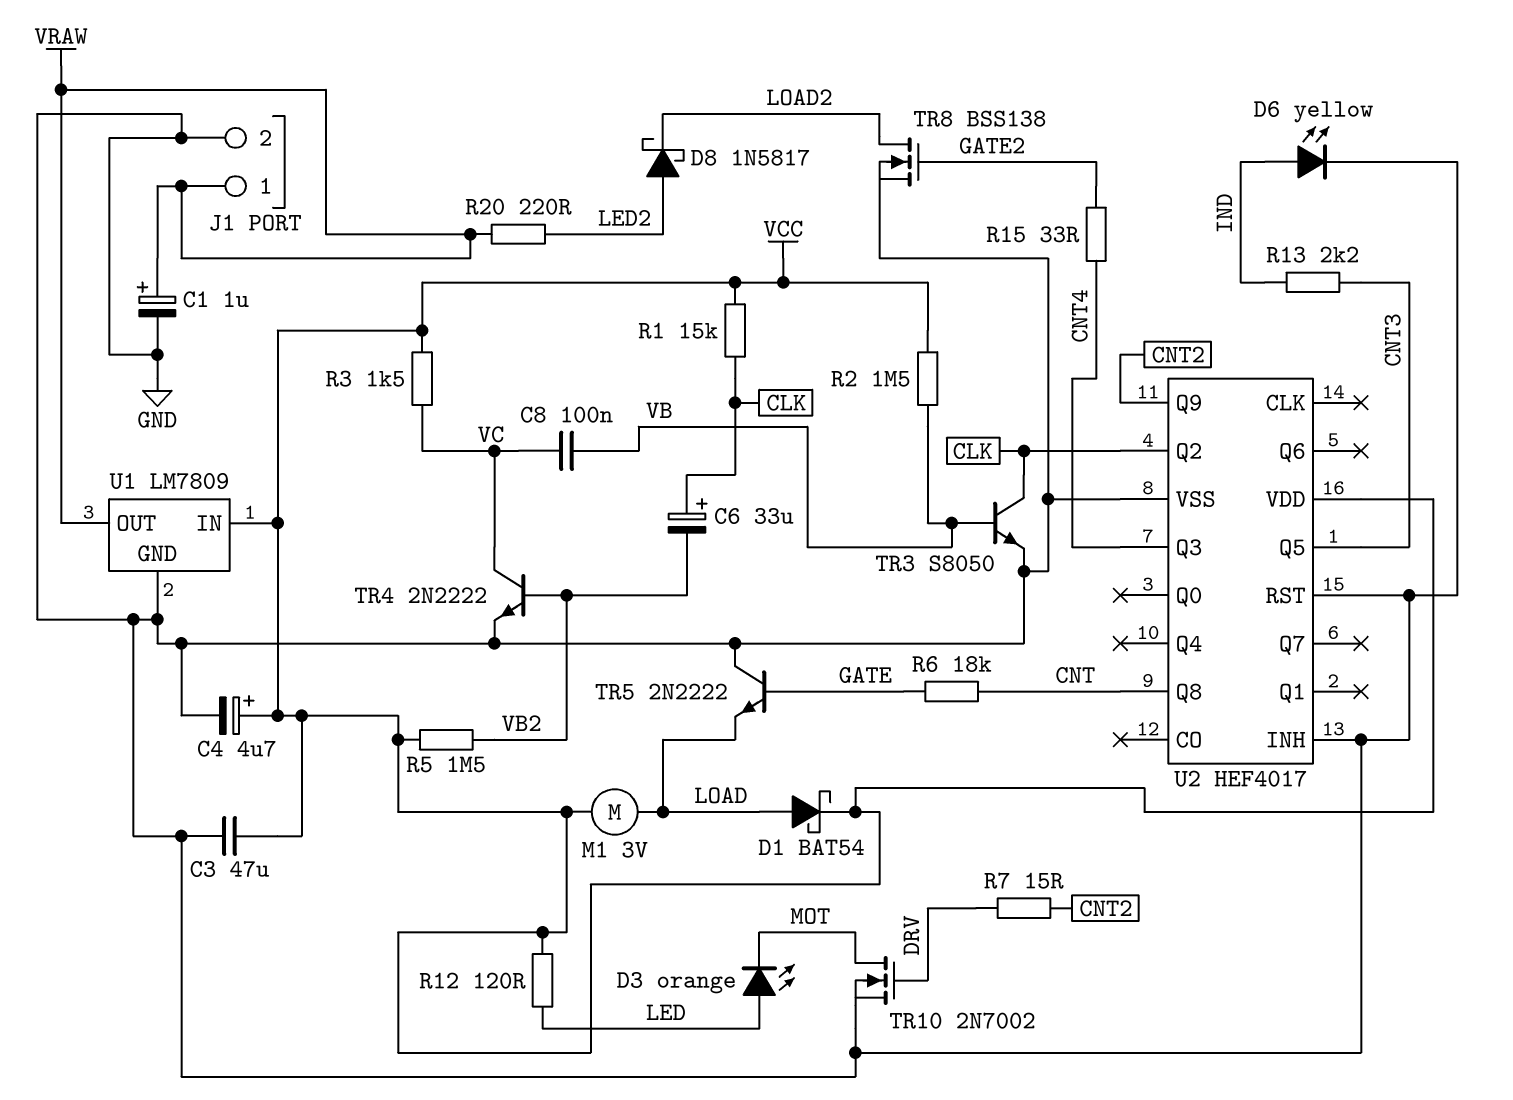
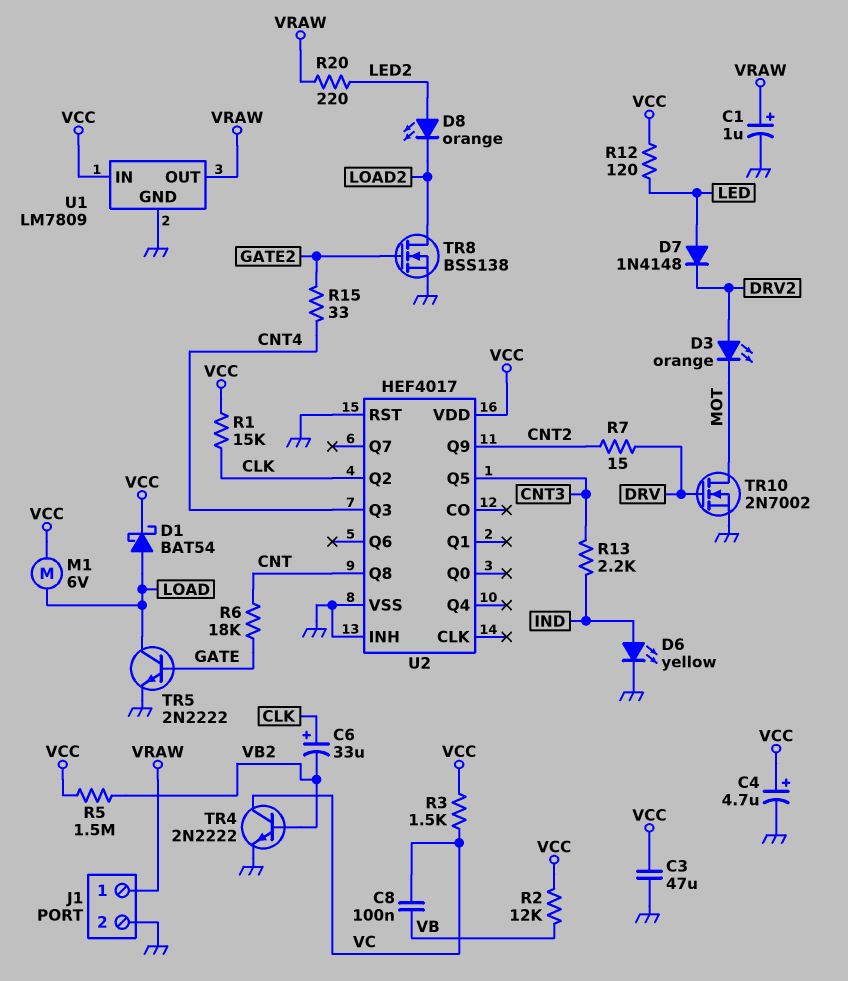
D3: LED orange (A LED, K MOT) -> LED orange (A DRV2, K MOT)
D7: none -> diode 1N4148 (A LED, K DRV2)
D8: schottky 1N5817 (A LED2, K LOAD2) -> LED orange (A LED2, K LOAD2)
M1: motor 3V (LOAD, VCC) -> motor 6V (LOAD, VCC)
R2: 1.5M (VB, VCC) -> 12k (VB, VCC)
TR3: NPN S8050 (B VB, C CLK, E GND) -> none
TR5: NPN 2N2222 (B GATE, C GND, E LOAD) -> NPN 2N2222 (B GATE, C LOAD, E GND)

